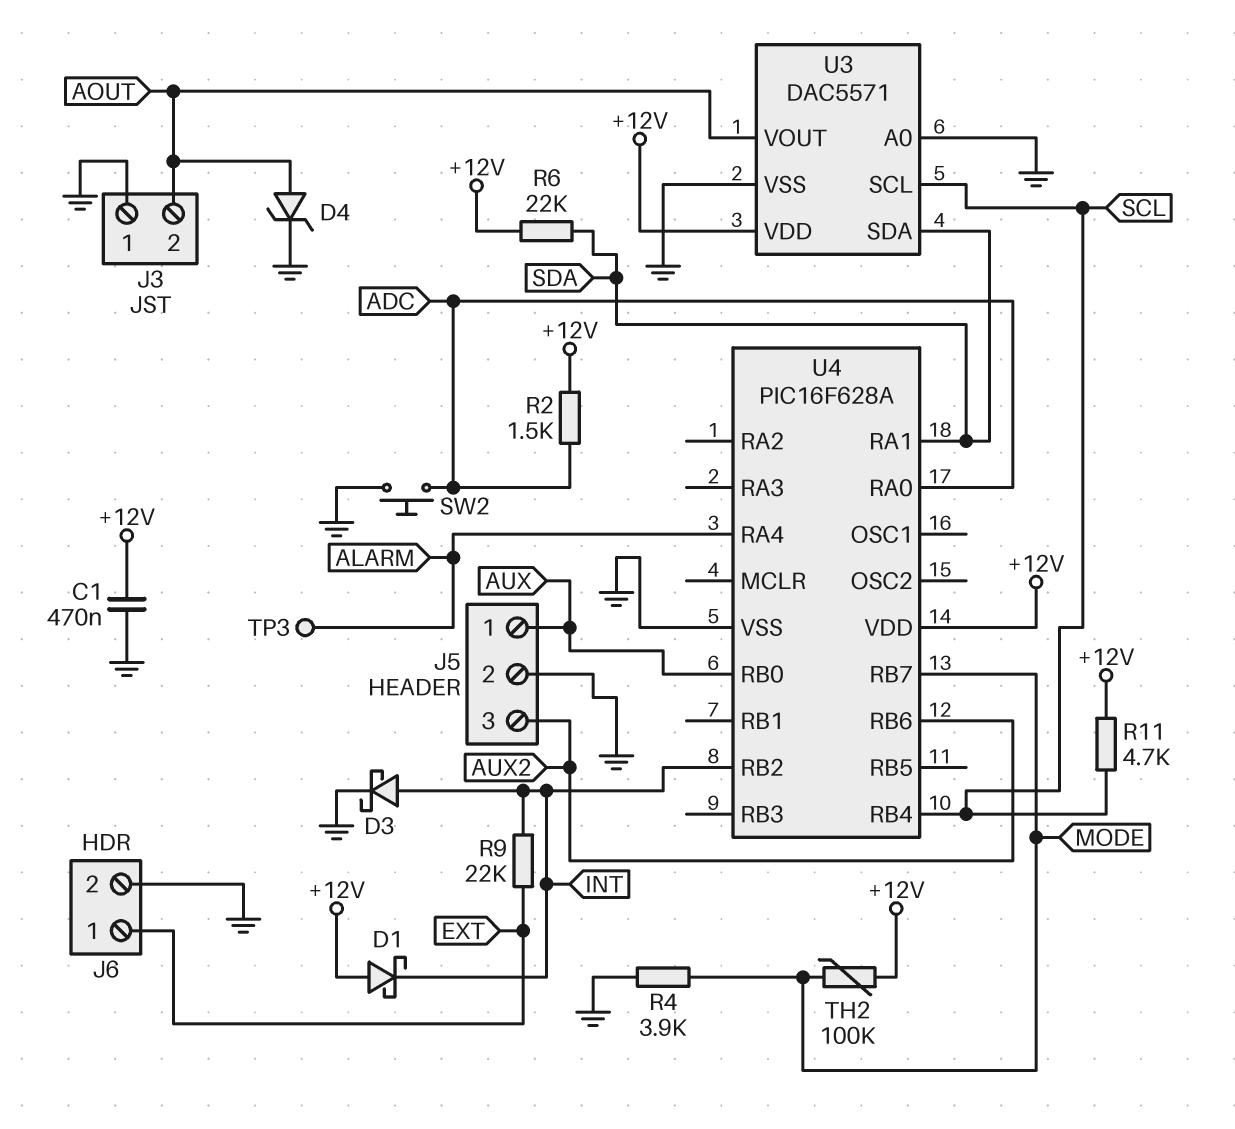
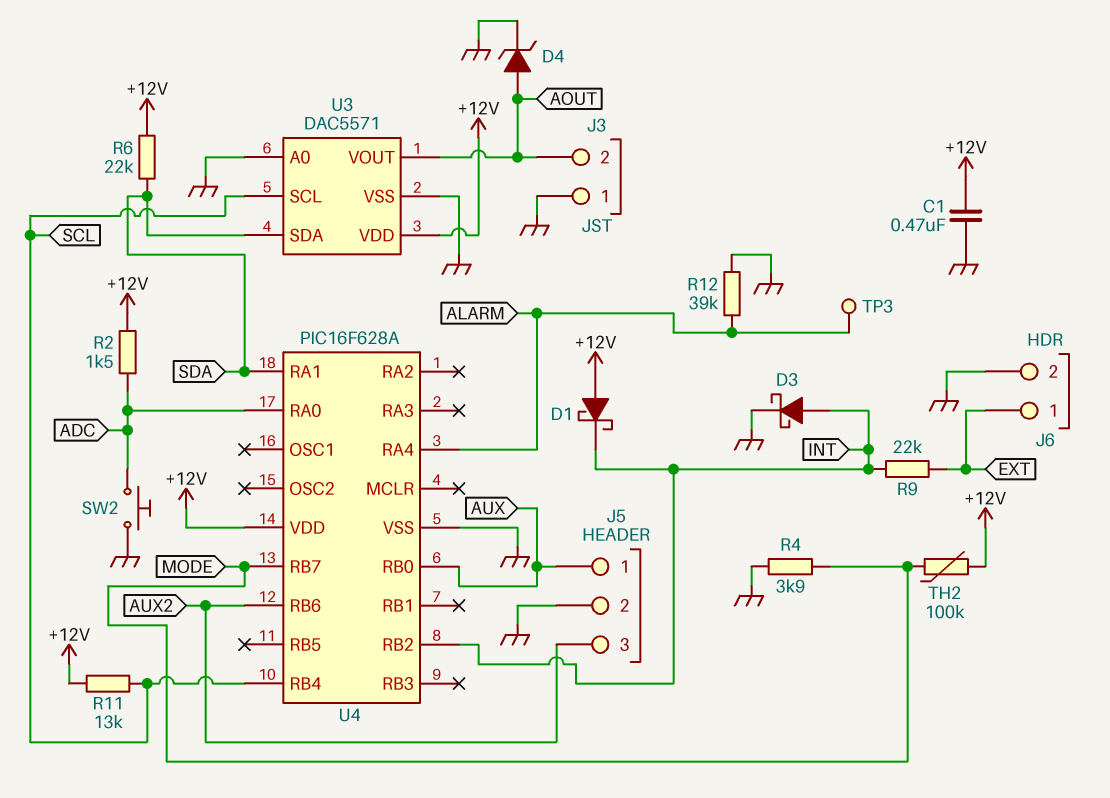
R11: 4.7k (+12V, SCL) -> 13k (+12V, SCL)
R12: none -> 39k (ALARM, GND)

